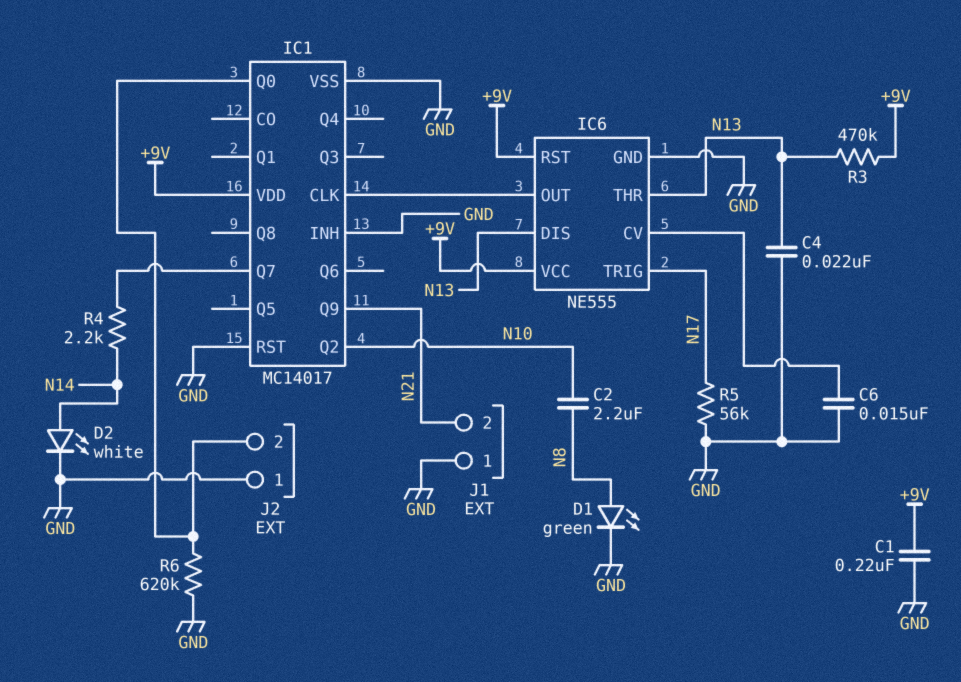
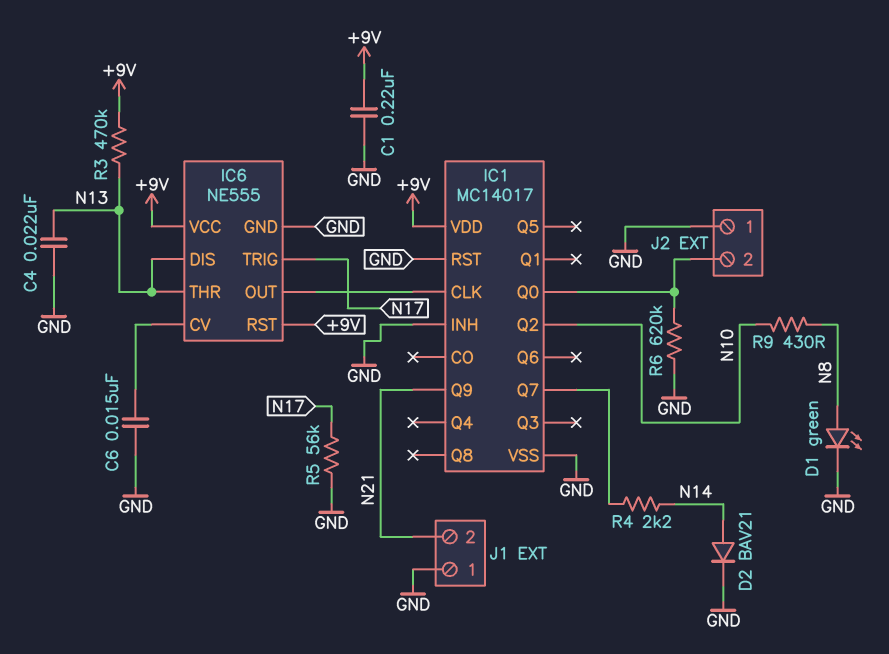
C2: 2.2uF (N8, N10) -> none
D2: LED white (A N14, K GND) -> diode BAV21 (A N14, K GND)
R9: none -> 430 (N8, N10)

